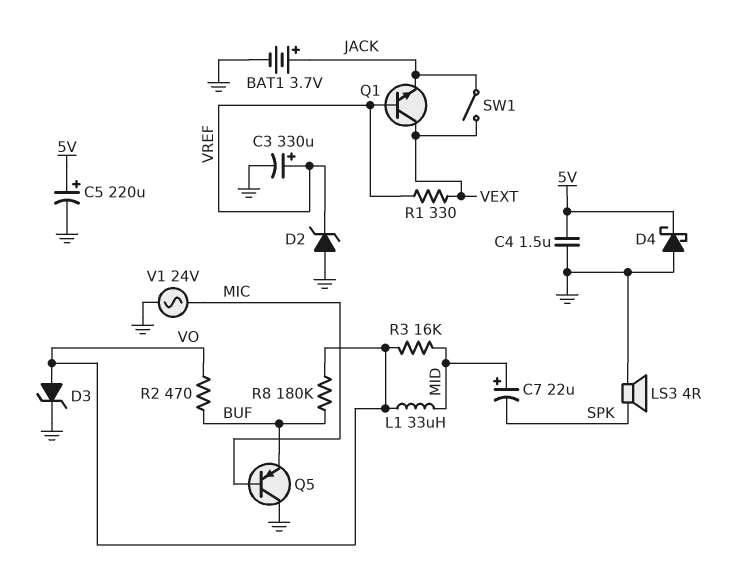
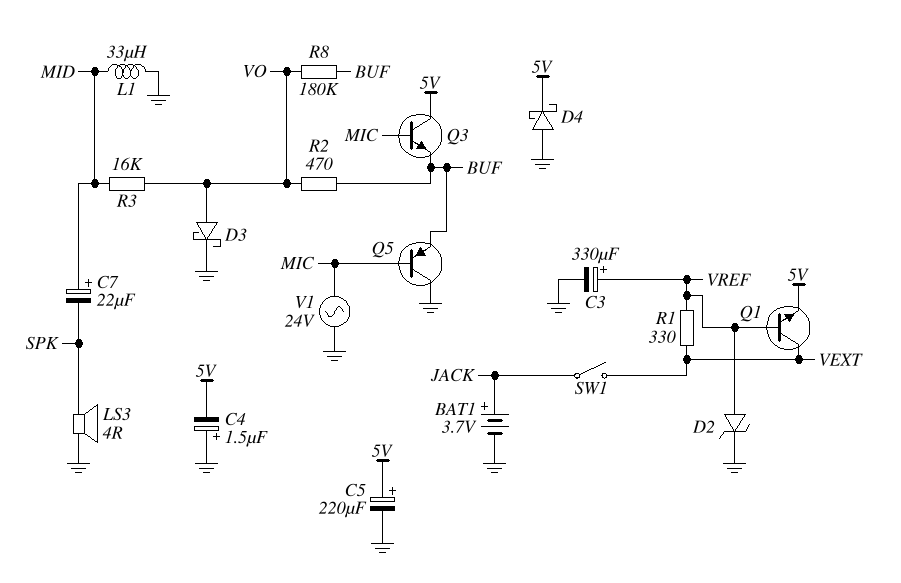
C4: 1.5uF (5V, GND) -> 1.5uF (plus GND, minus 5V)
D2: zener (A GND, K VREF) -> zener (A VREF, K GND)
D3: zener (A VO, K GND) -> schottky (A VO, K GND)
L1: 33uH (MID, VO) -> 33uH (GND, MID)
Q1: NPN (B VREF, C VEXT, E JACK) -> NPN (B VREF, C VEXT, E 5V)
Q3: none -> NPN (B MIC, C 5V, E BUF)

